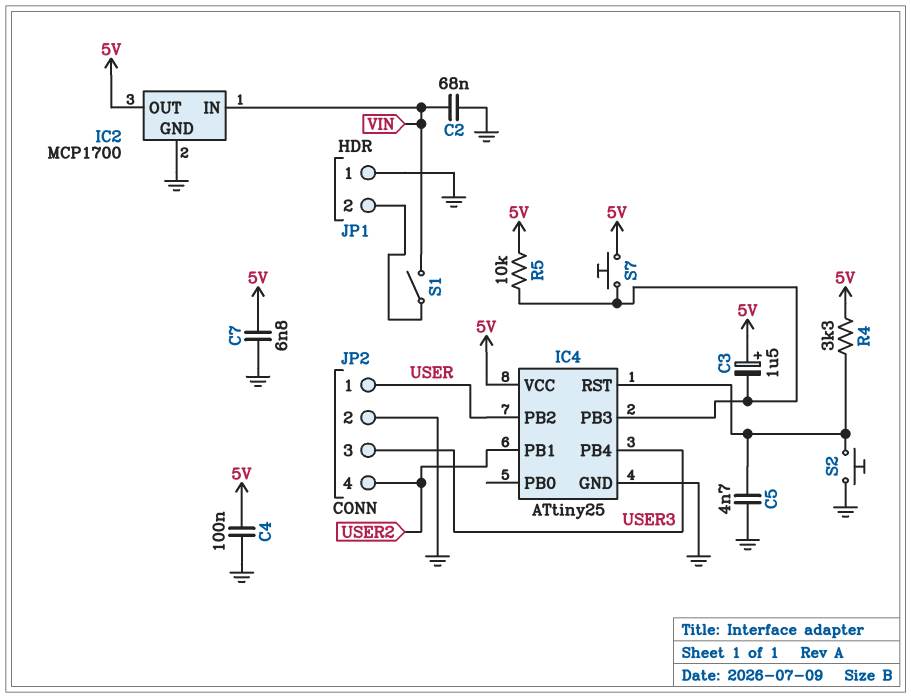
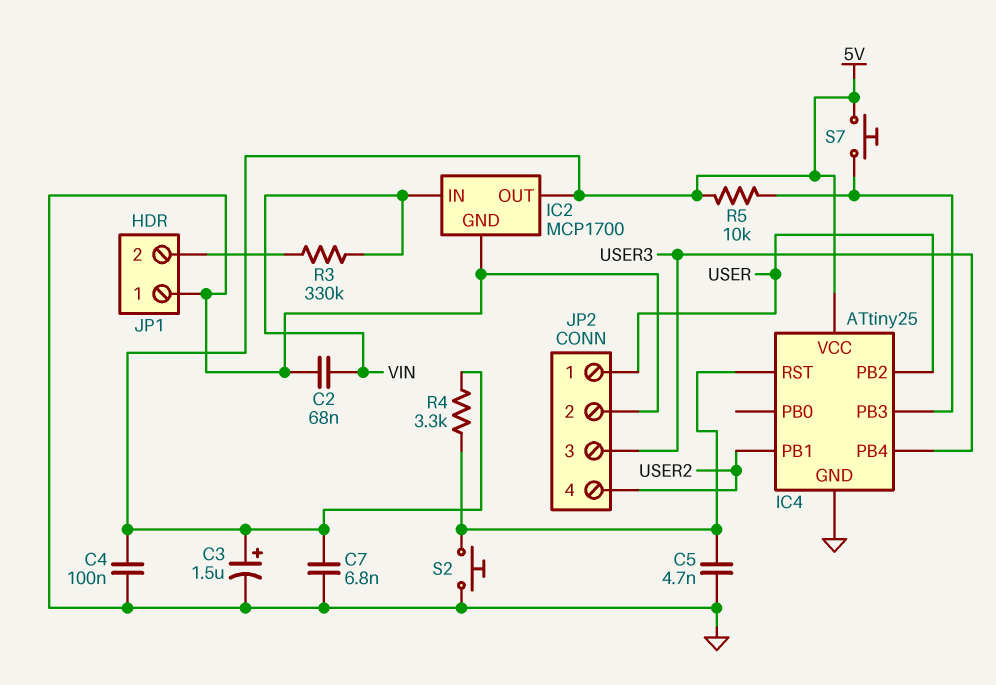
C3: 1.5uF (plus 5V, minus IC4/PB3) -> 1.5uF (plus 5V, minus GND)
R3: none -> 330k (JP1/2, VIN)
S1: switch (JP1/2, VIN) -> none

